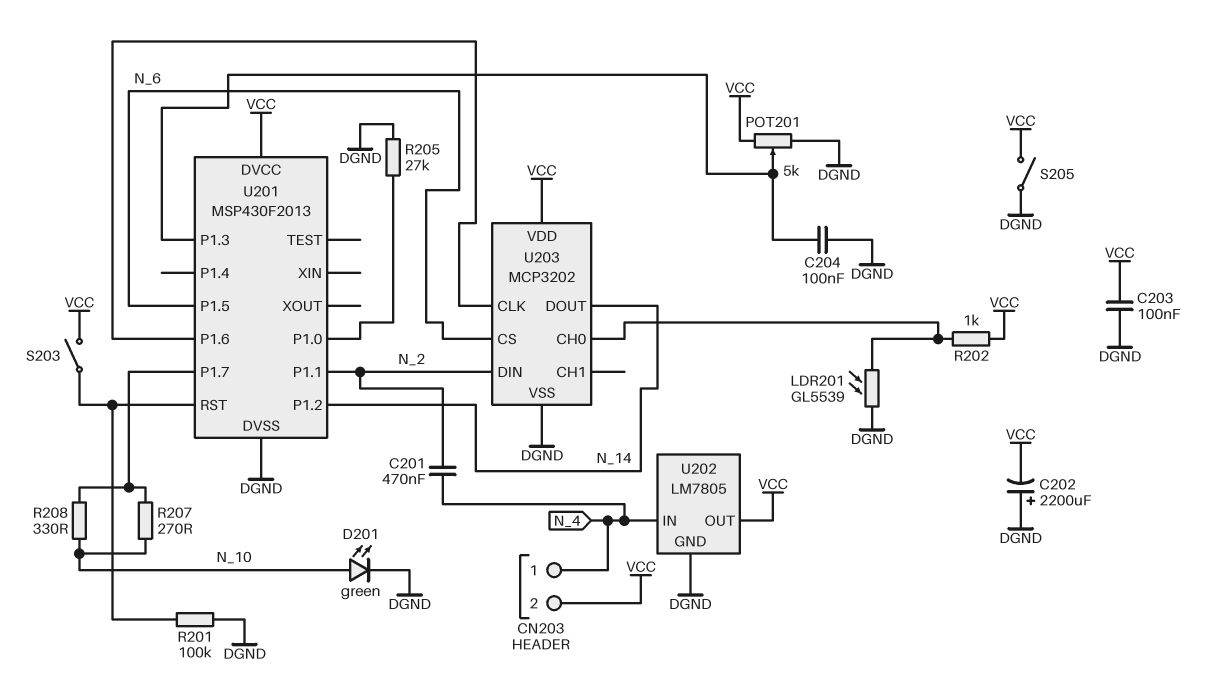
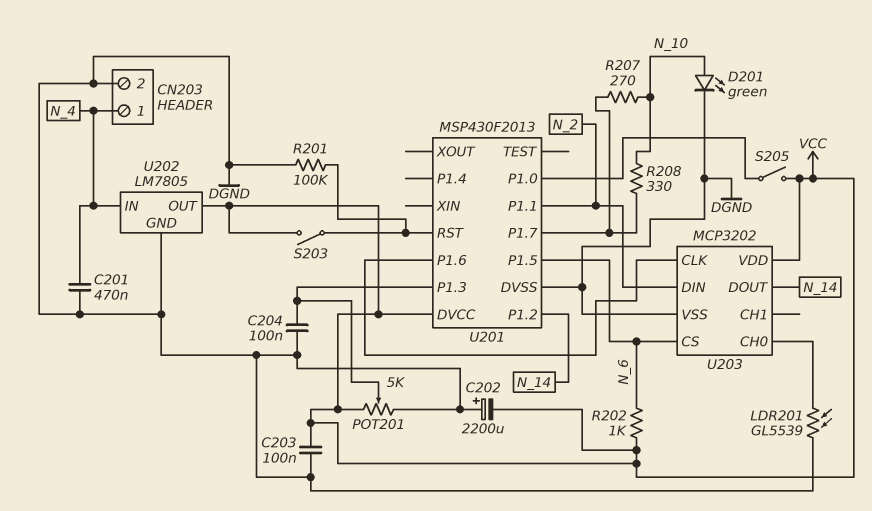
C201: 470nF (N_2, N_4) -> 470nF (DGND, N_4)
CN203 pin 2: VCC -> DGND
R202: 1k (U203/CH0, VCC) -> 1k (N_6, VCC)
R205: 27k (DGND, U201/P1.0) -> none
S205: switch (DGND, VCC) -> switch (U201/P1.0, VCC)

